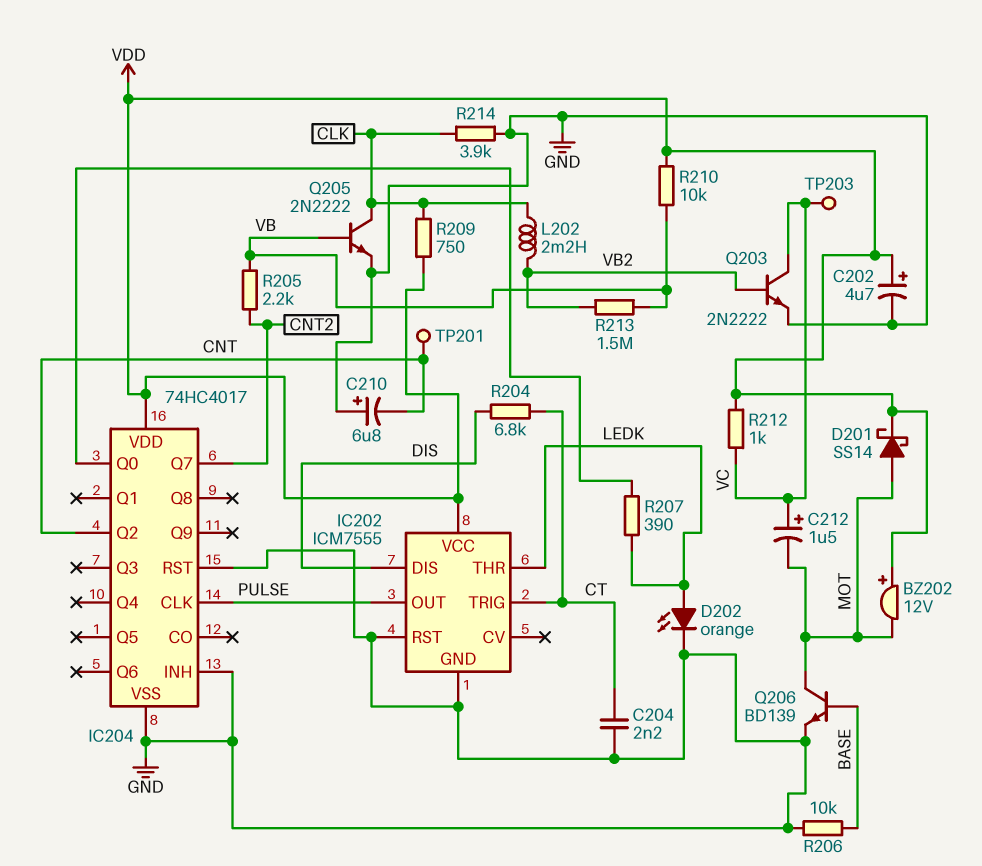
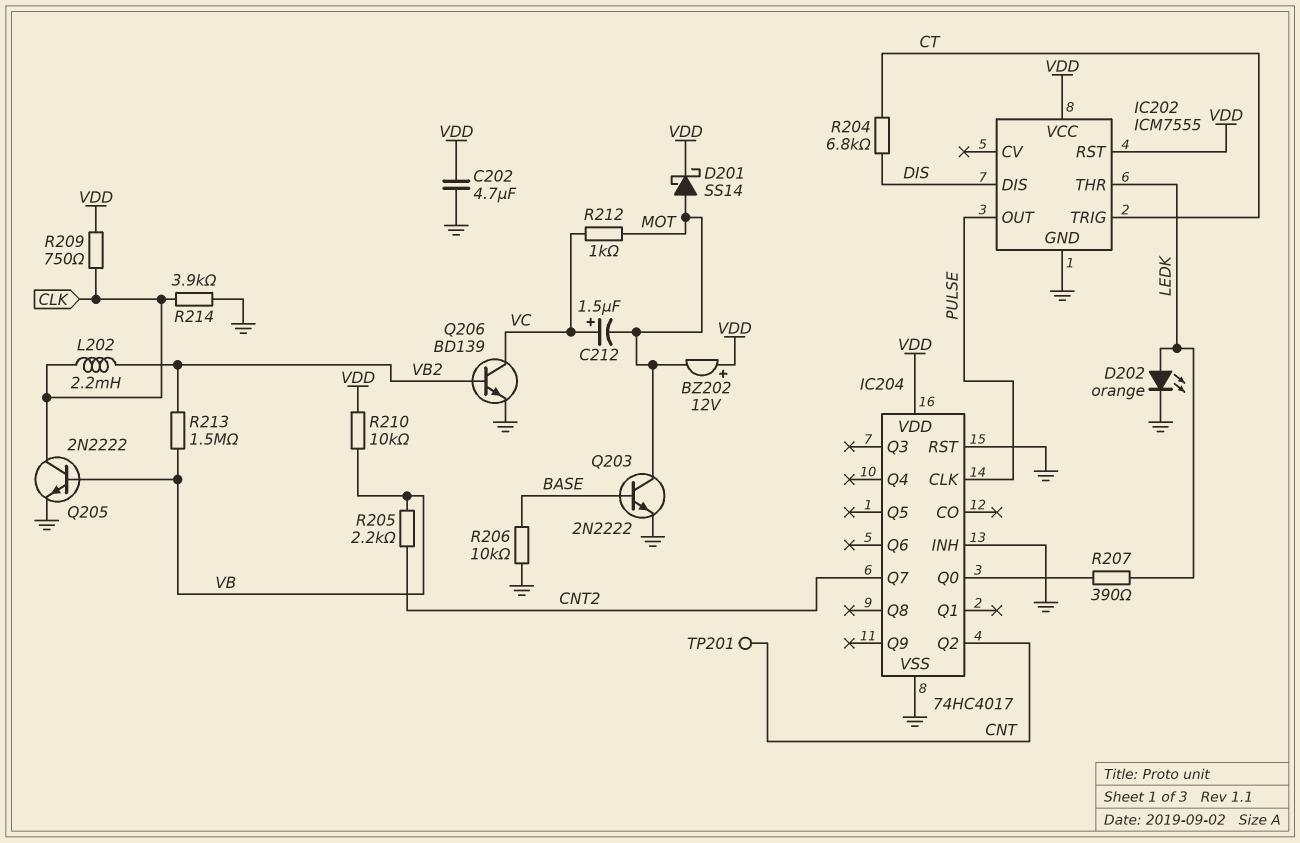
C202: 4.7uF (plus VDD, minus GND) -> 4.7uF (GND, VDD)
C204: 2.2nF (CT, GND) -> none
C210: 6.8uF (plus GND, minus CNT) -> none
IC202 pin RST: GND -> VDD
Q203: NPN 2N2222 (B VB2, C VC, E GND) -> NPN 2N2222 (B BASE, C MOT, E GND)
Q206: NPN BD139 (B BASE, C MOT, E GND) -> NPN BD139 (B VB2, C VC, E GND)
R212: 1k (VC, VDD) -> 1k (MOT, VC)
TP203: test point (VC) -> none

